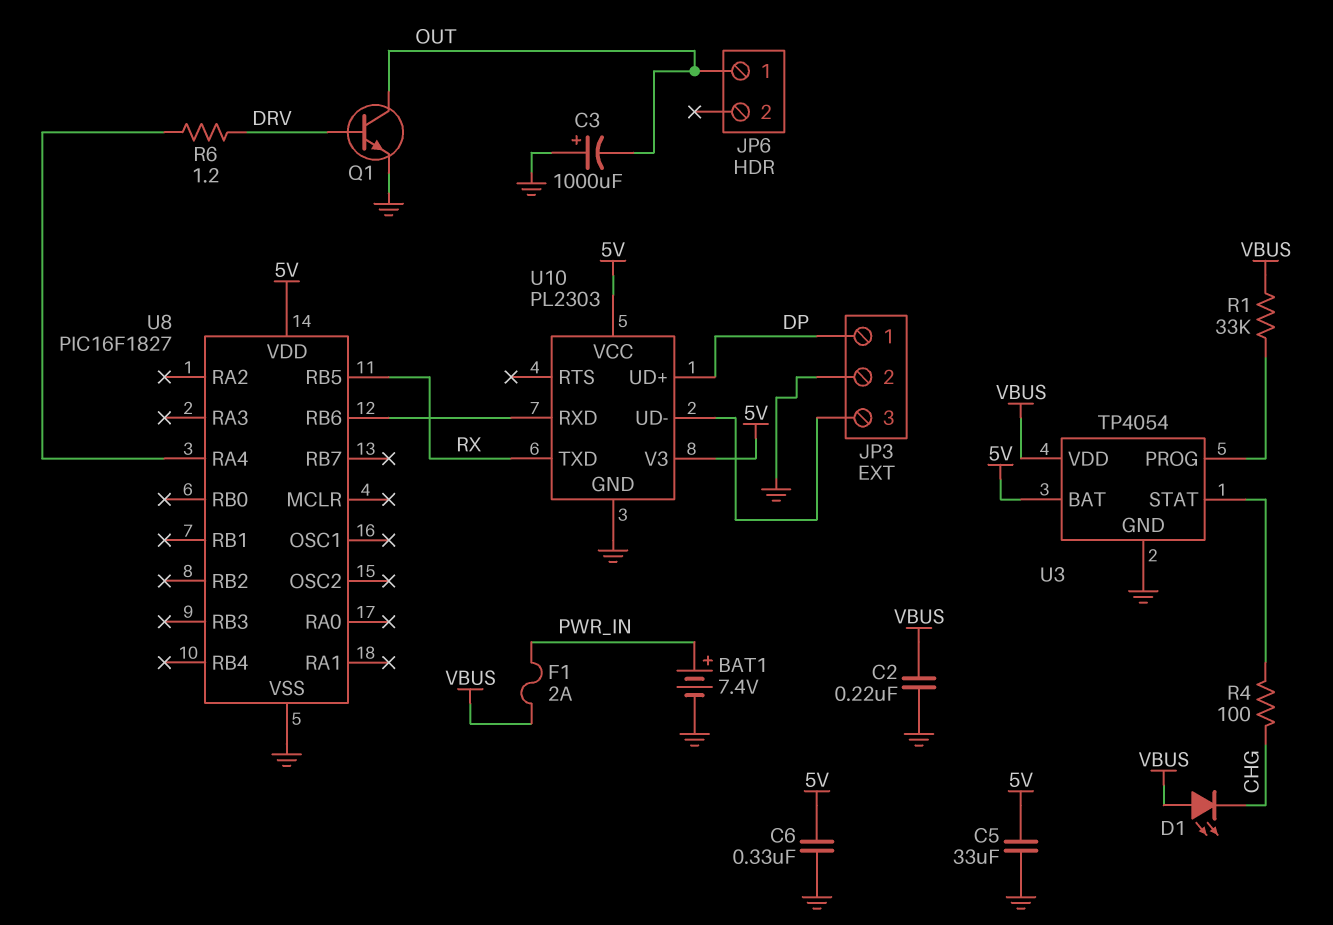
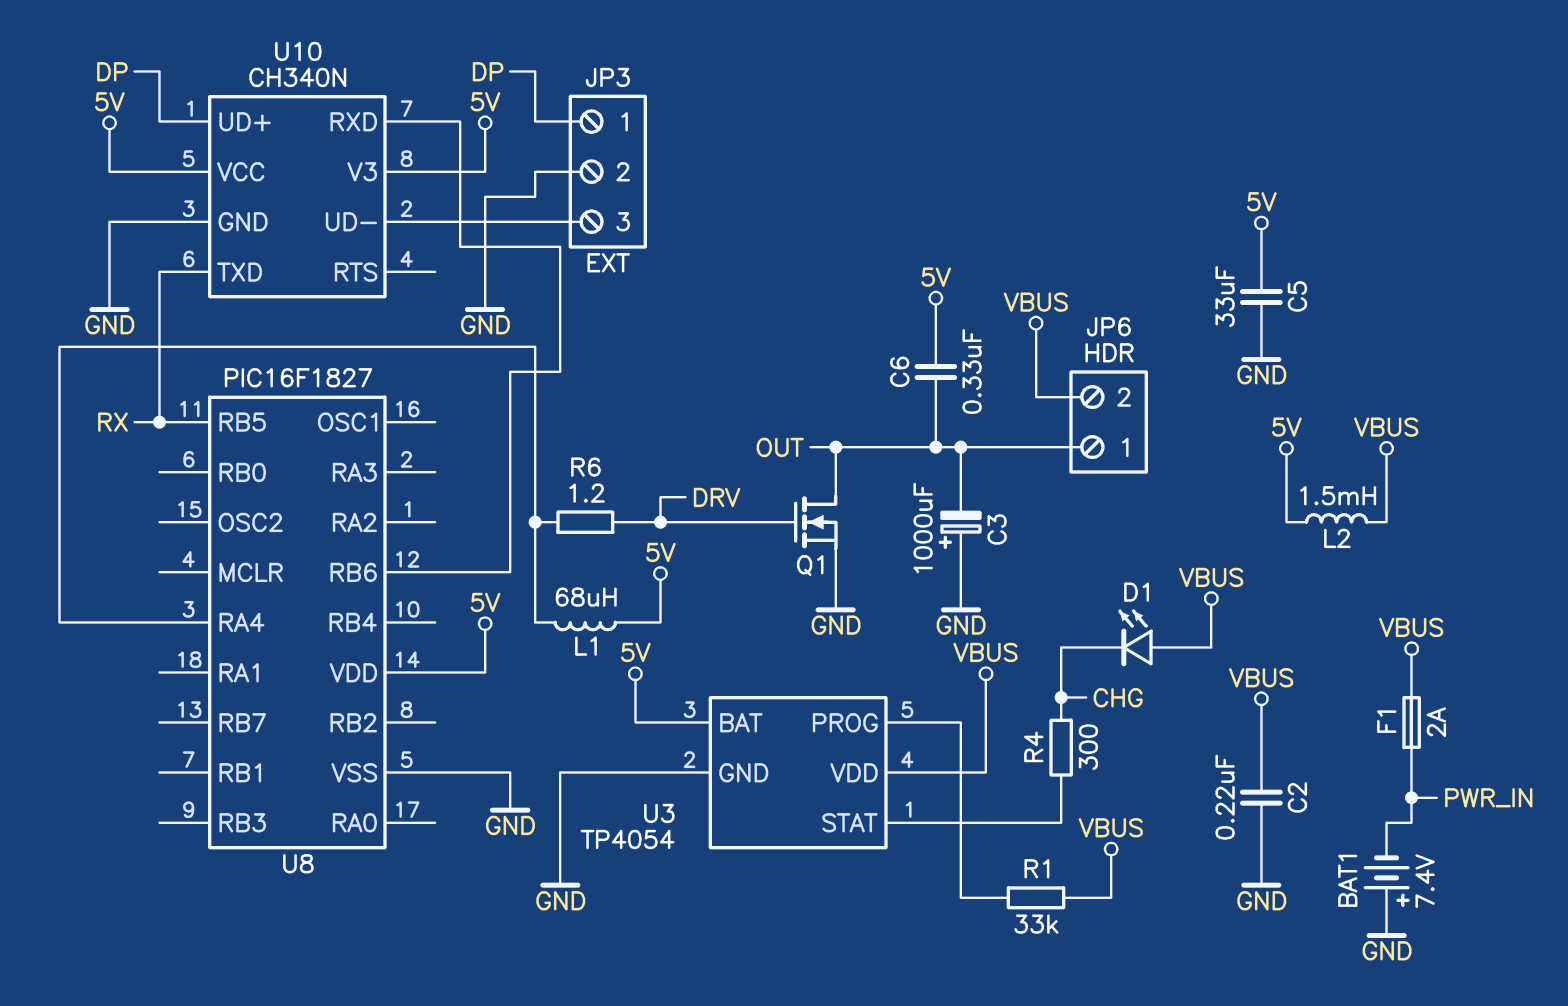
BAT1: 7.4V (plus PWR_IN, minus GND) -> 7.4V (plus GND, minus PWR_IN)
C6: 330nF (5V, GND) -> 330nF (5V, OUT)
JP6 pin 2: none -> VBUS
L1: none -> 68uH (5V, U8/RA4)
L2: none -> 1.5mH (5V, VBUS)
Q1: NPN (B DRV, C OUT, E GND) -> NMOS (G DRV, D OUT, S GND)
R4: 100 (CHG, U3/STAT) -> 300 (CHG, U3/STAT)
U10: PL2303 -> CH340N

